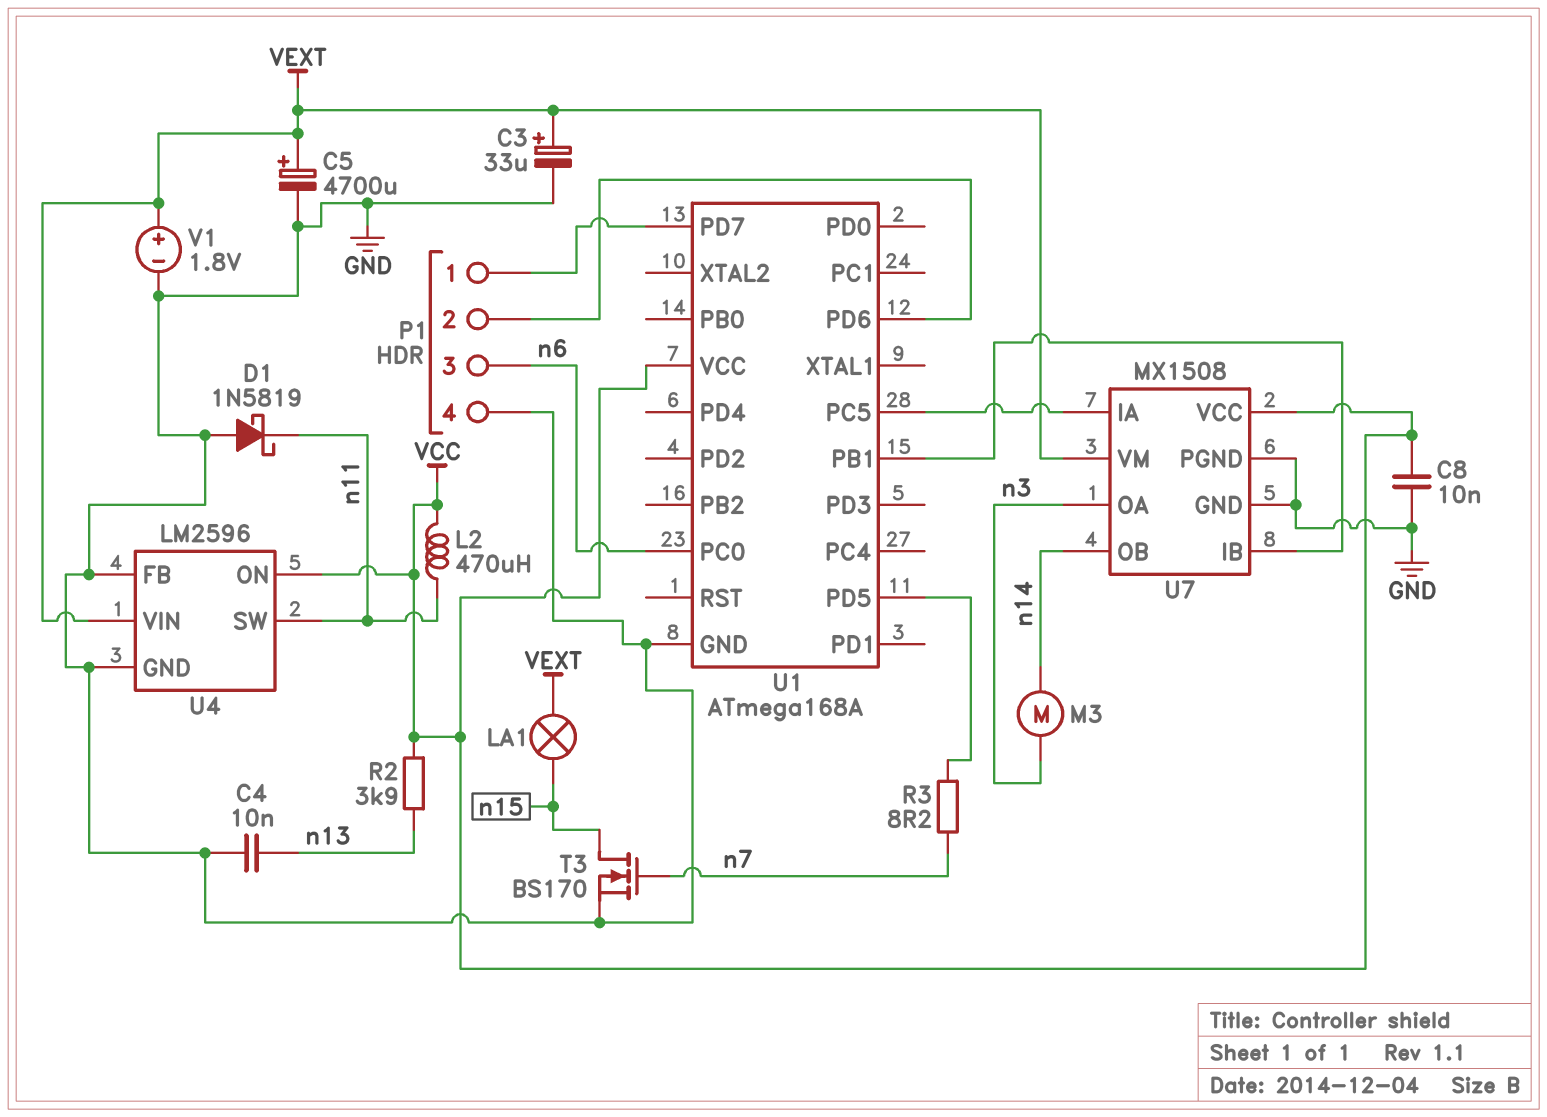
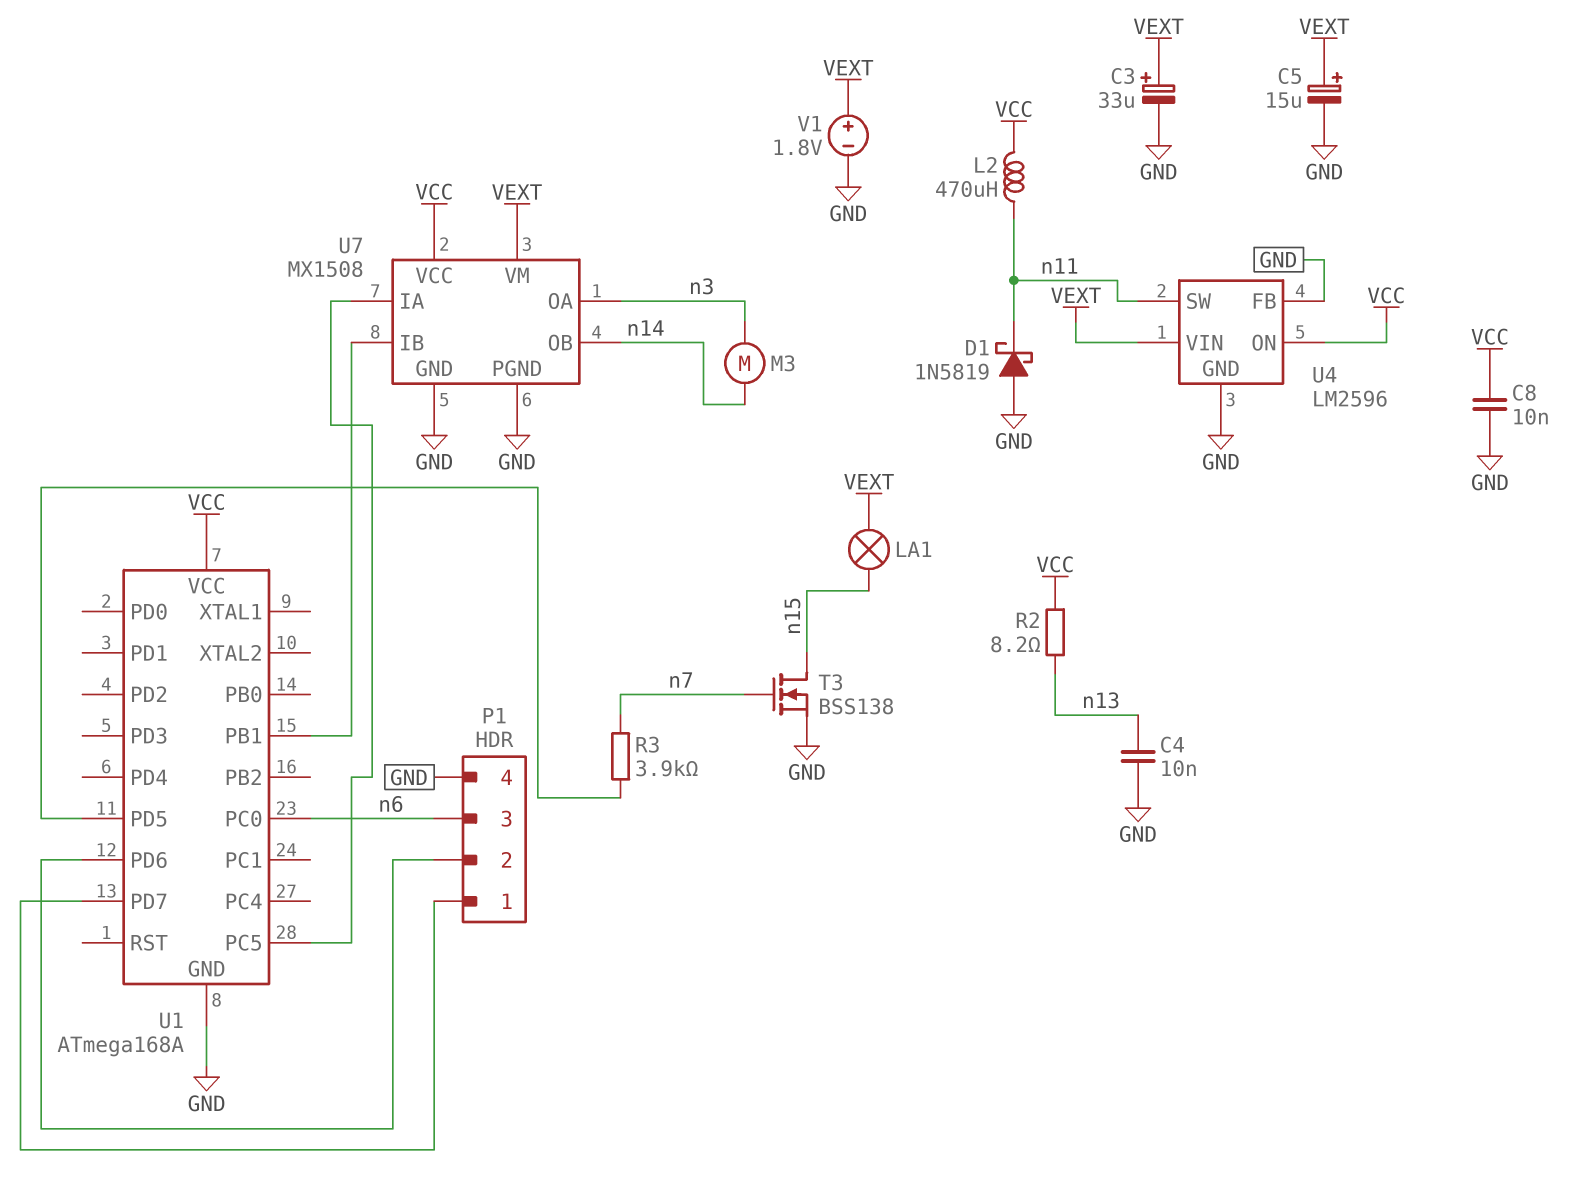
C5: 4700uF (plus VEXT, minus GND) -> 15uF (plus VEXT, minus GND)
R2: 3.9k (VCC, n13) -> 8.2 (VCC, n13)
R3: 8.2 (U1/PD5, n7) -> 3.9k (U1/PD5, n7)
T3: NMOS BS170 (G n7, D n15, S GND) -> NMOS BSS138 (G n7, D n15, S GND)

